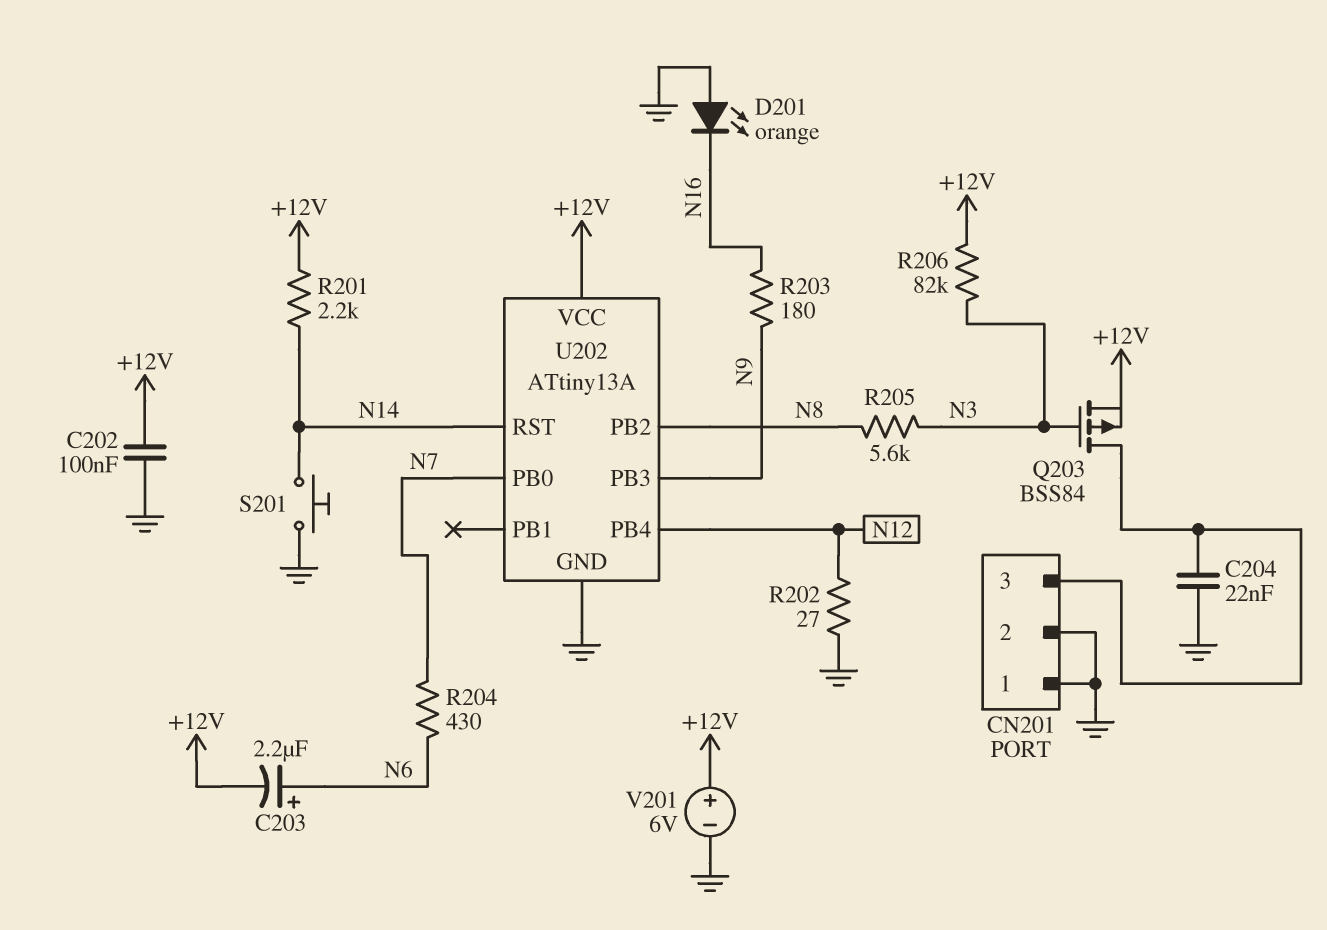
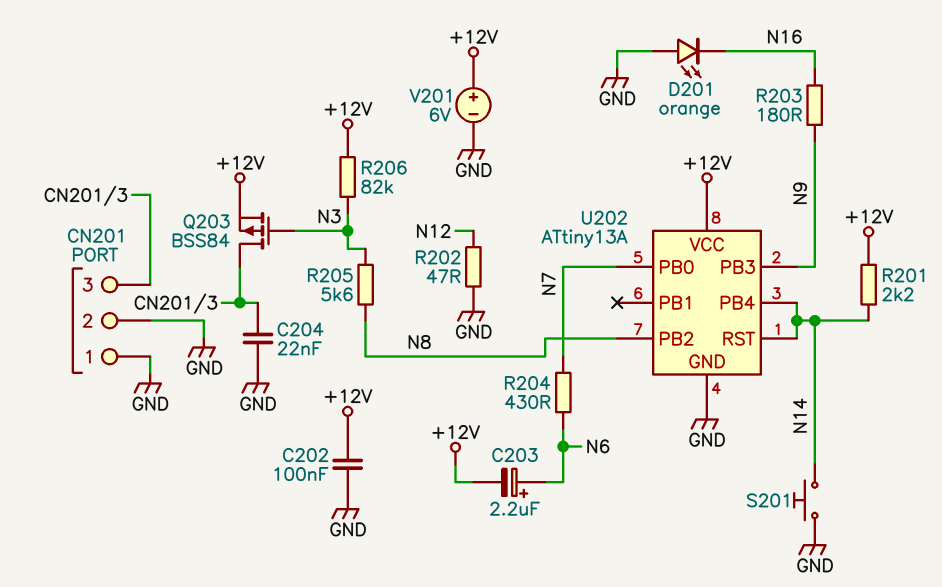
R202: 27 (GND, N12) -> 47 (GND, N12)
U202 pin PB4: N12 -> N14

